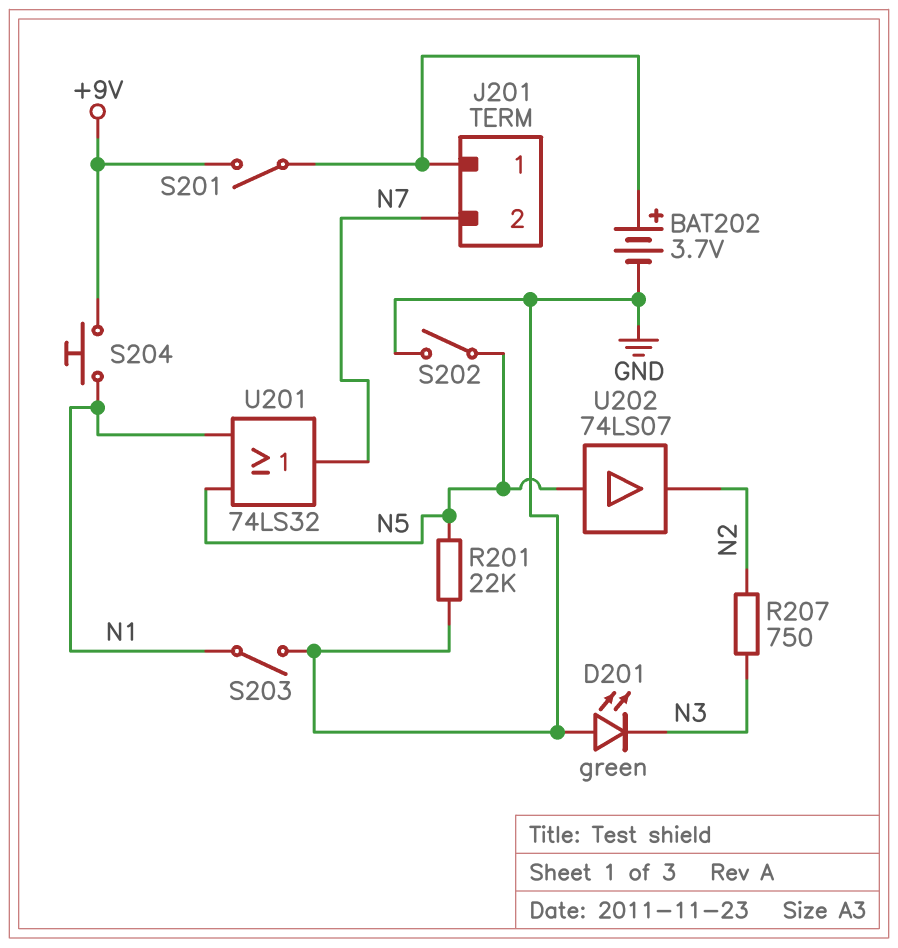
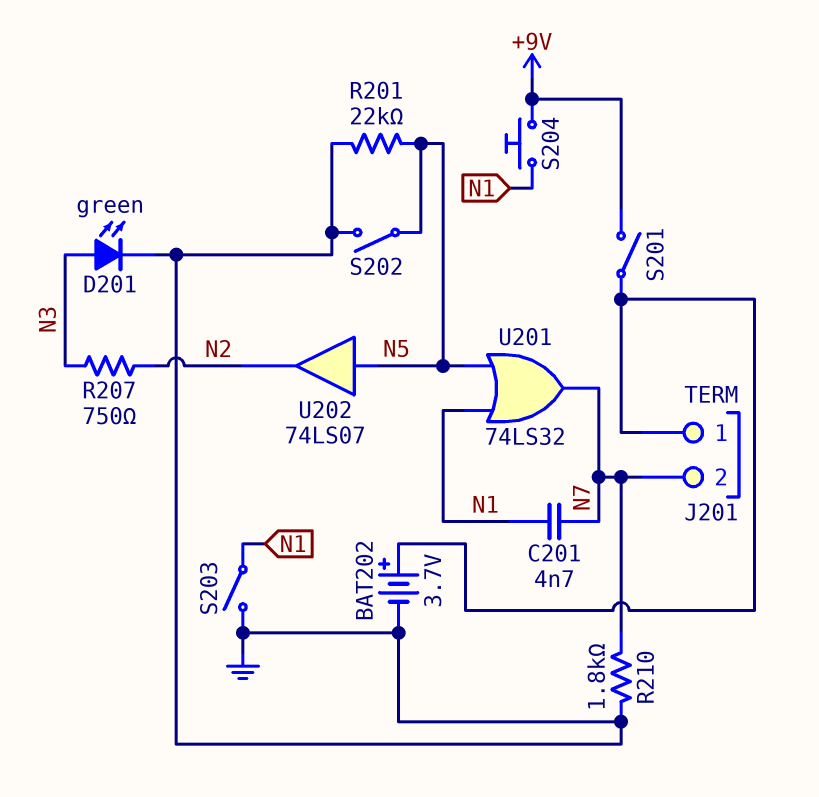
C201: none -> 4.7nF (N1, N7)
D201: LED green (A GND, K N3) -> LED green (A N3, K GND)
R210: none -> 1.8k (GND, N7)

